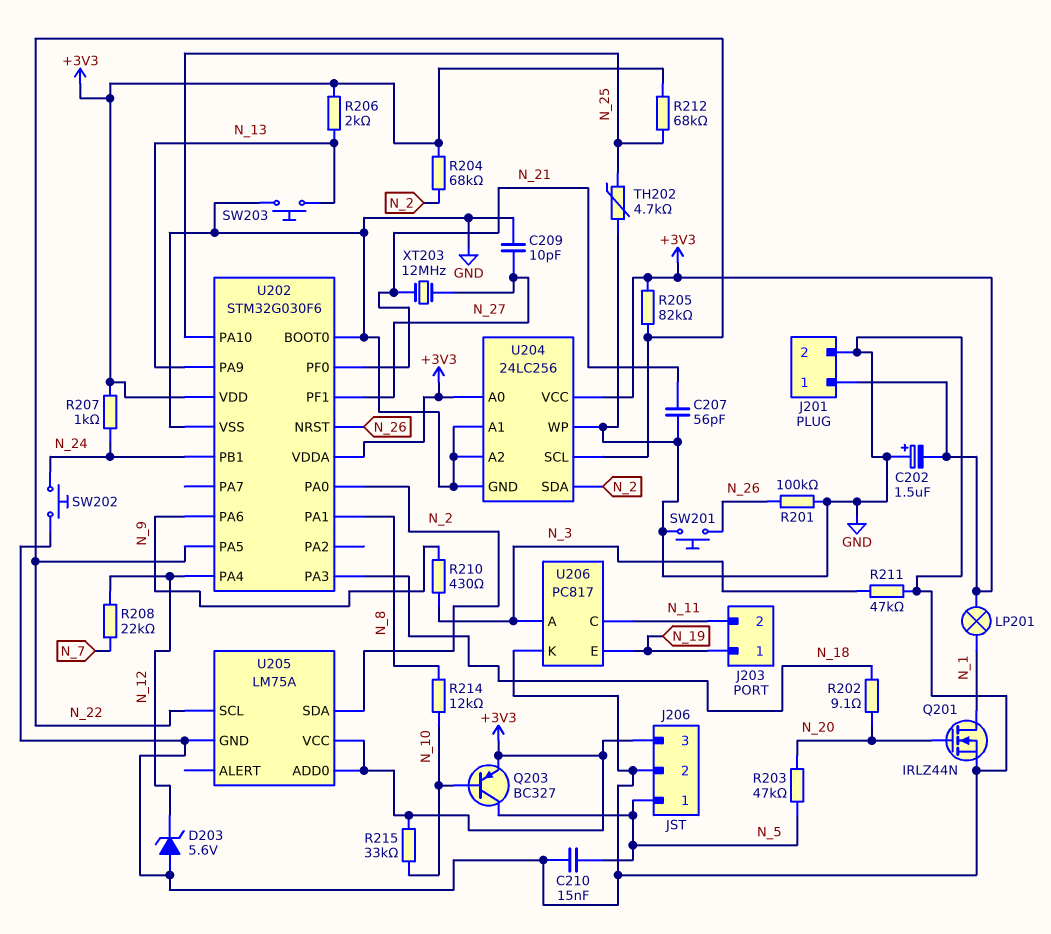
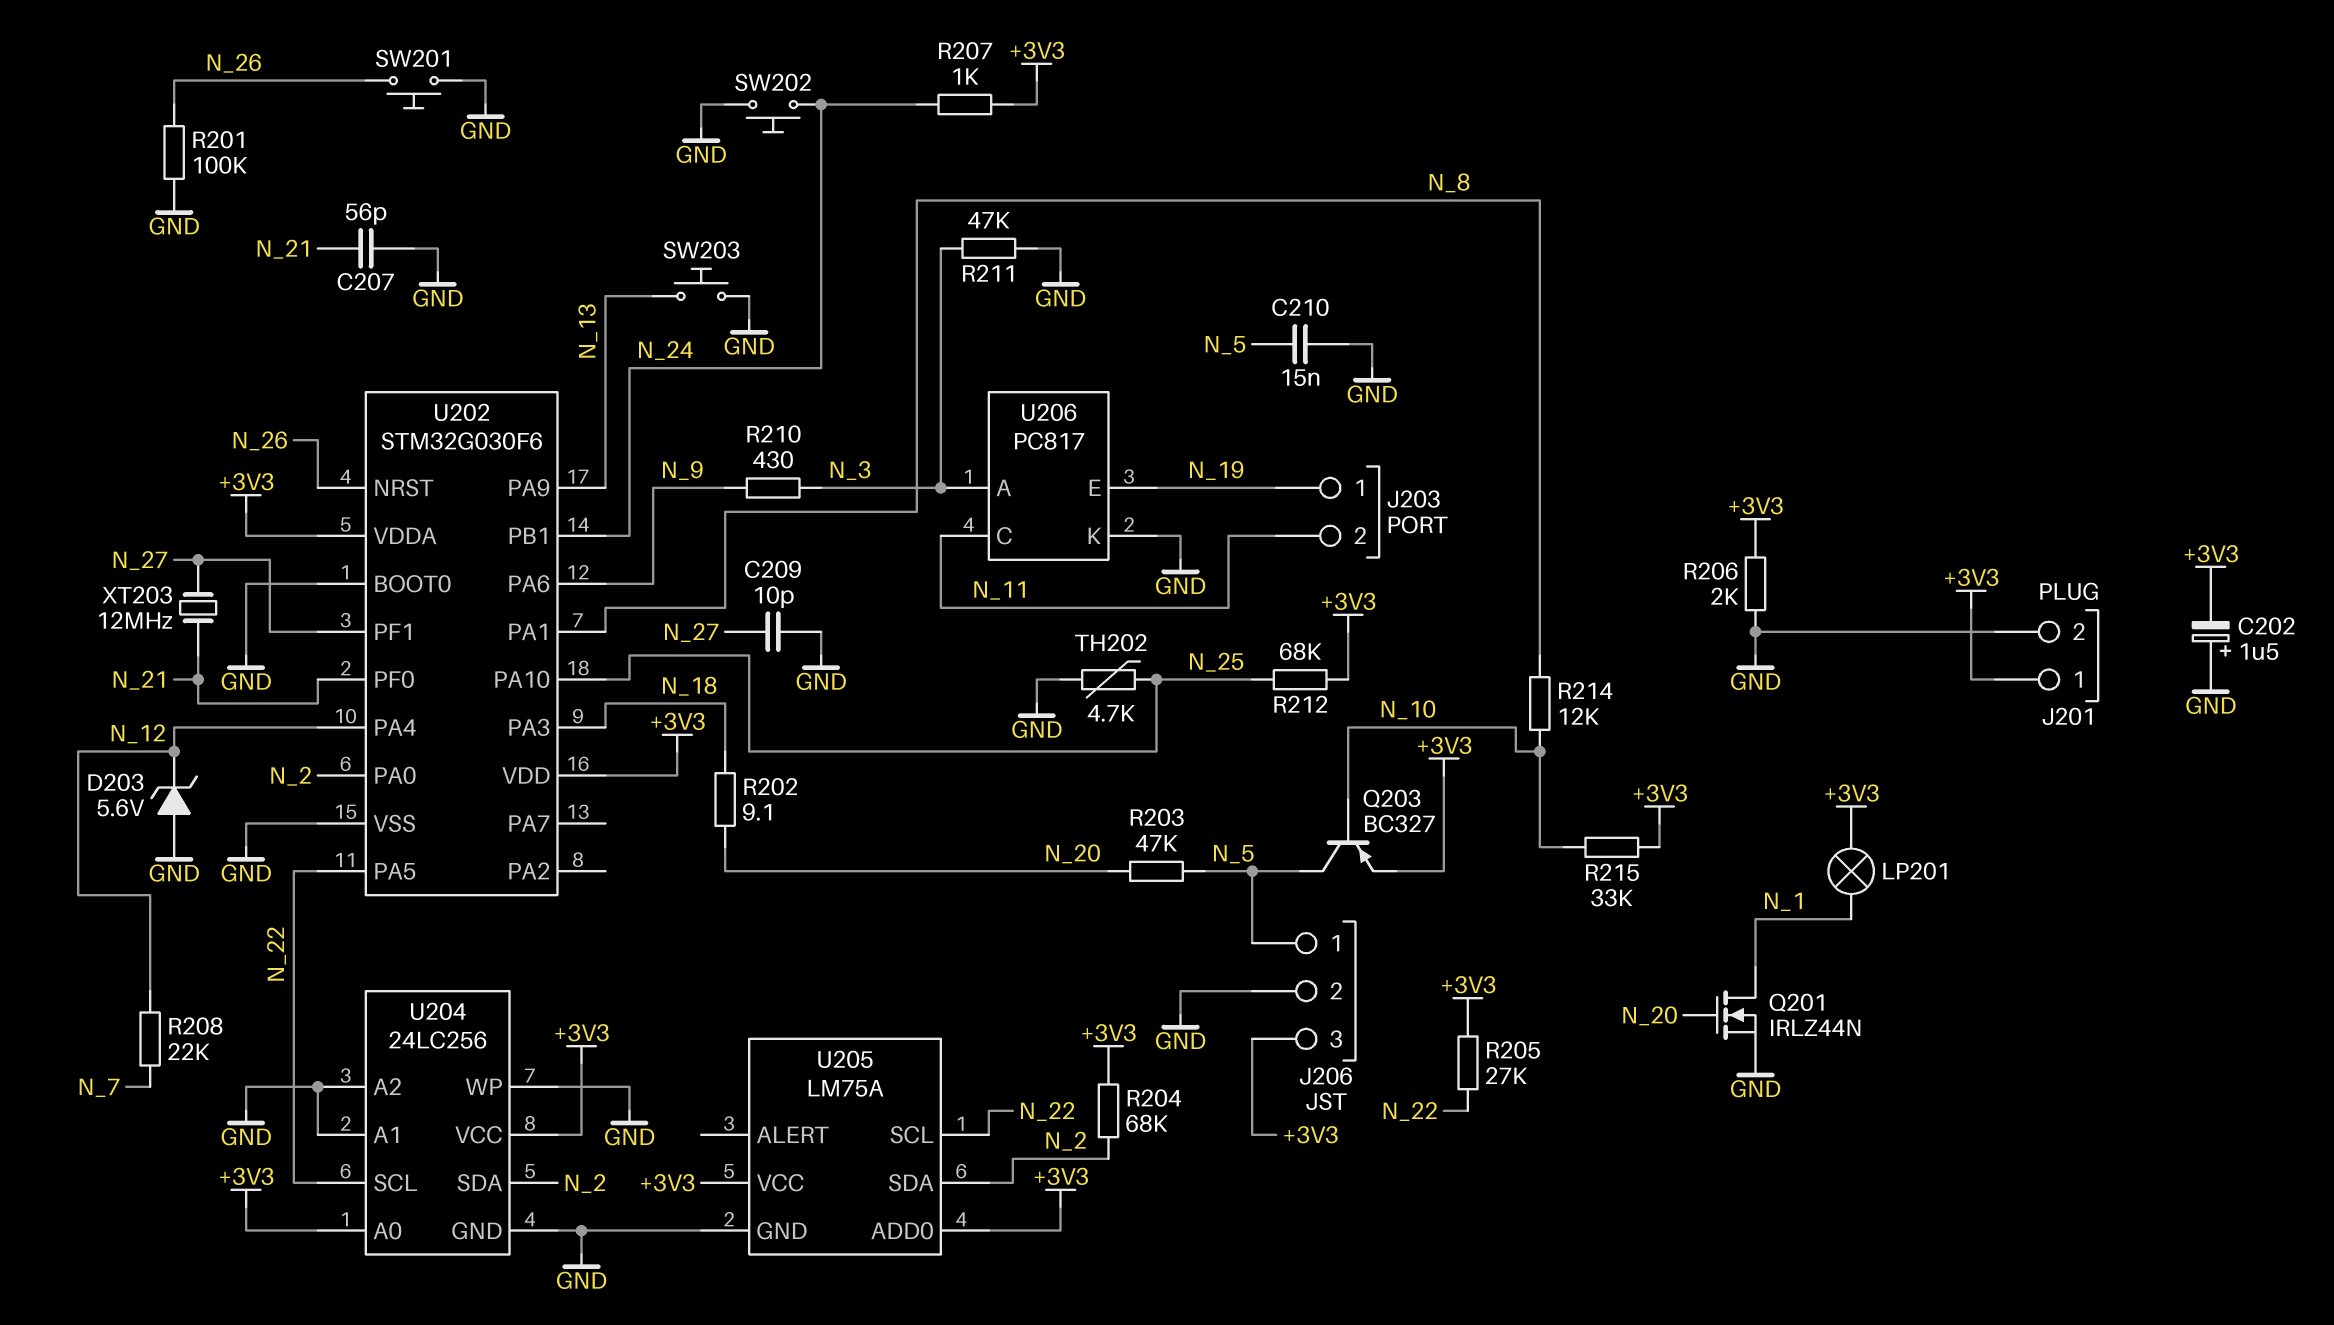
R205: 82k (+3V3, N_22) -> 27k (+3V3, N_22)
R206: 2k (+3V3, N_13) -> 2k (+3V3, GND)

